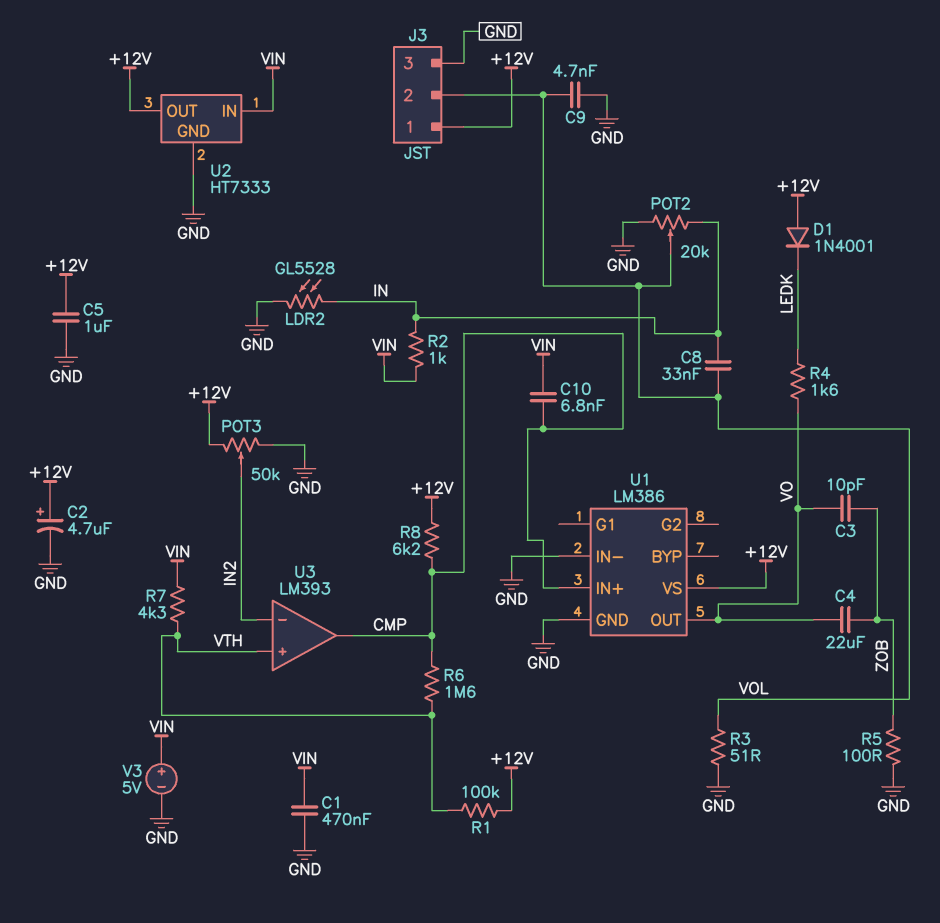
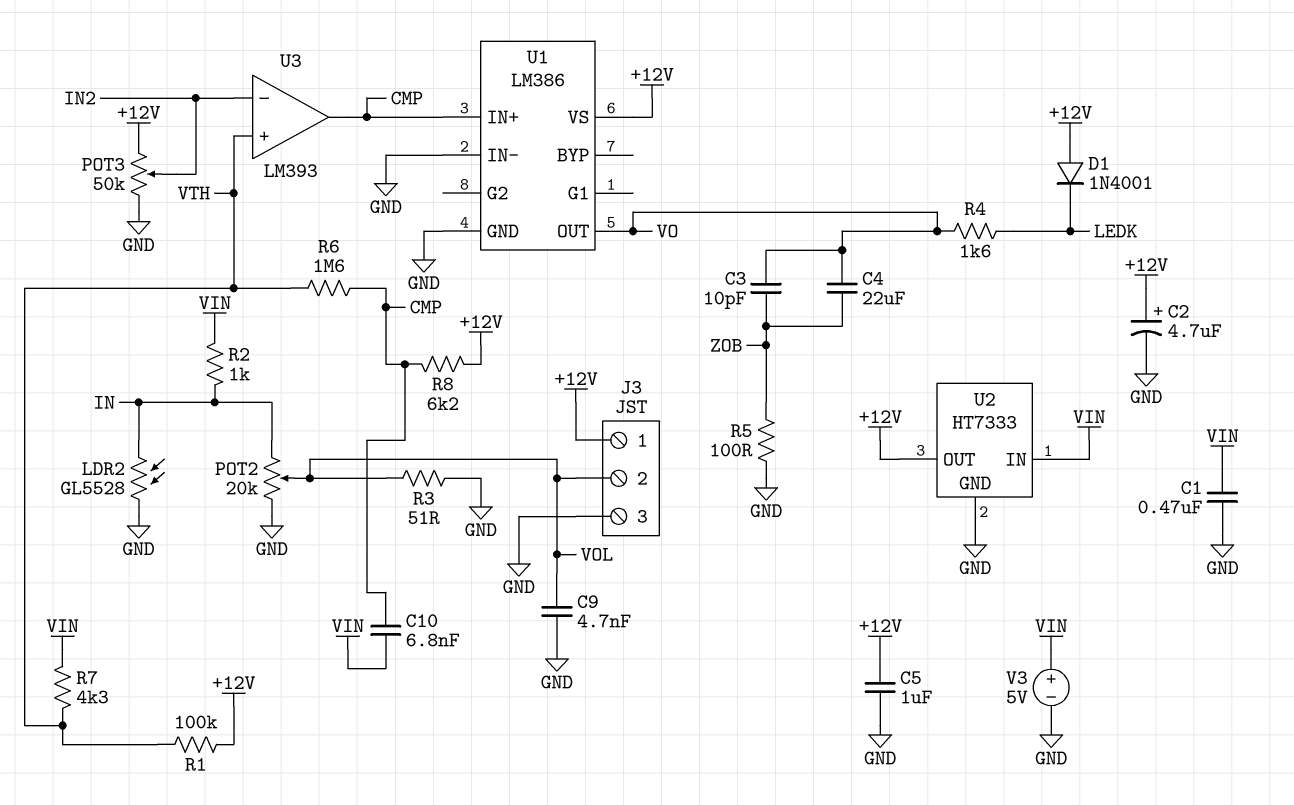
C8: 33nF (IN, VOL) -> none

